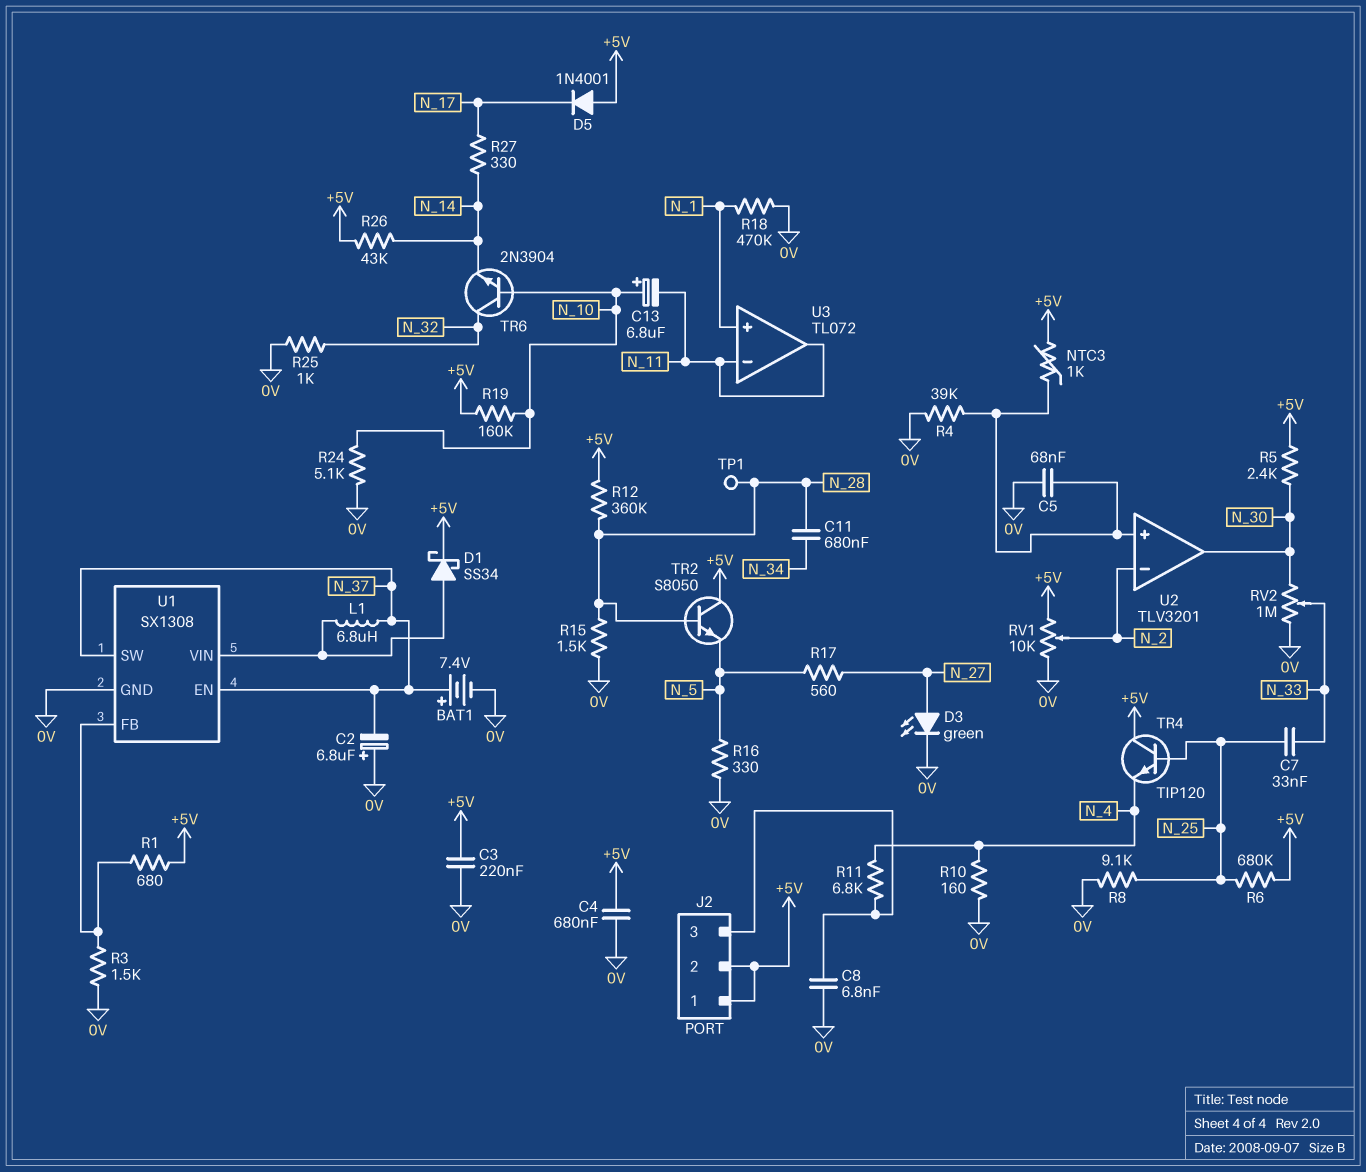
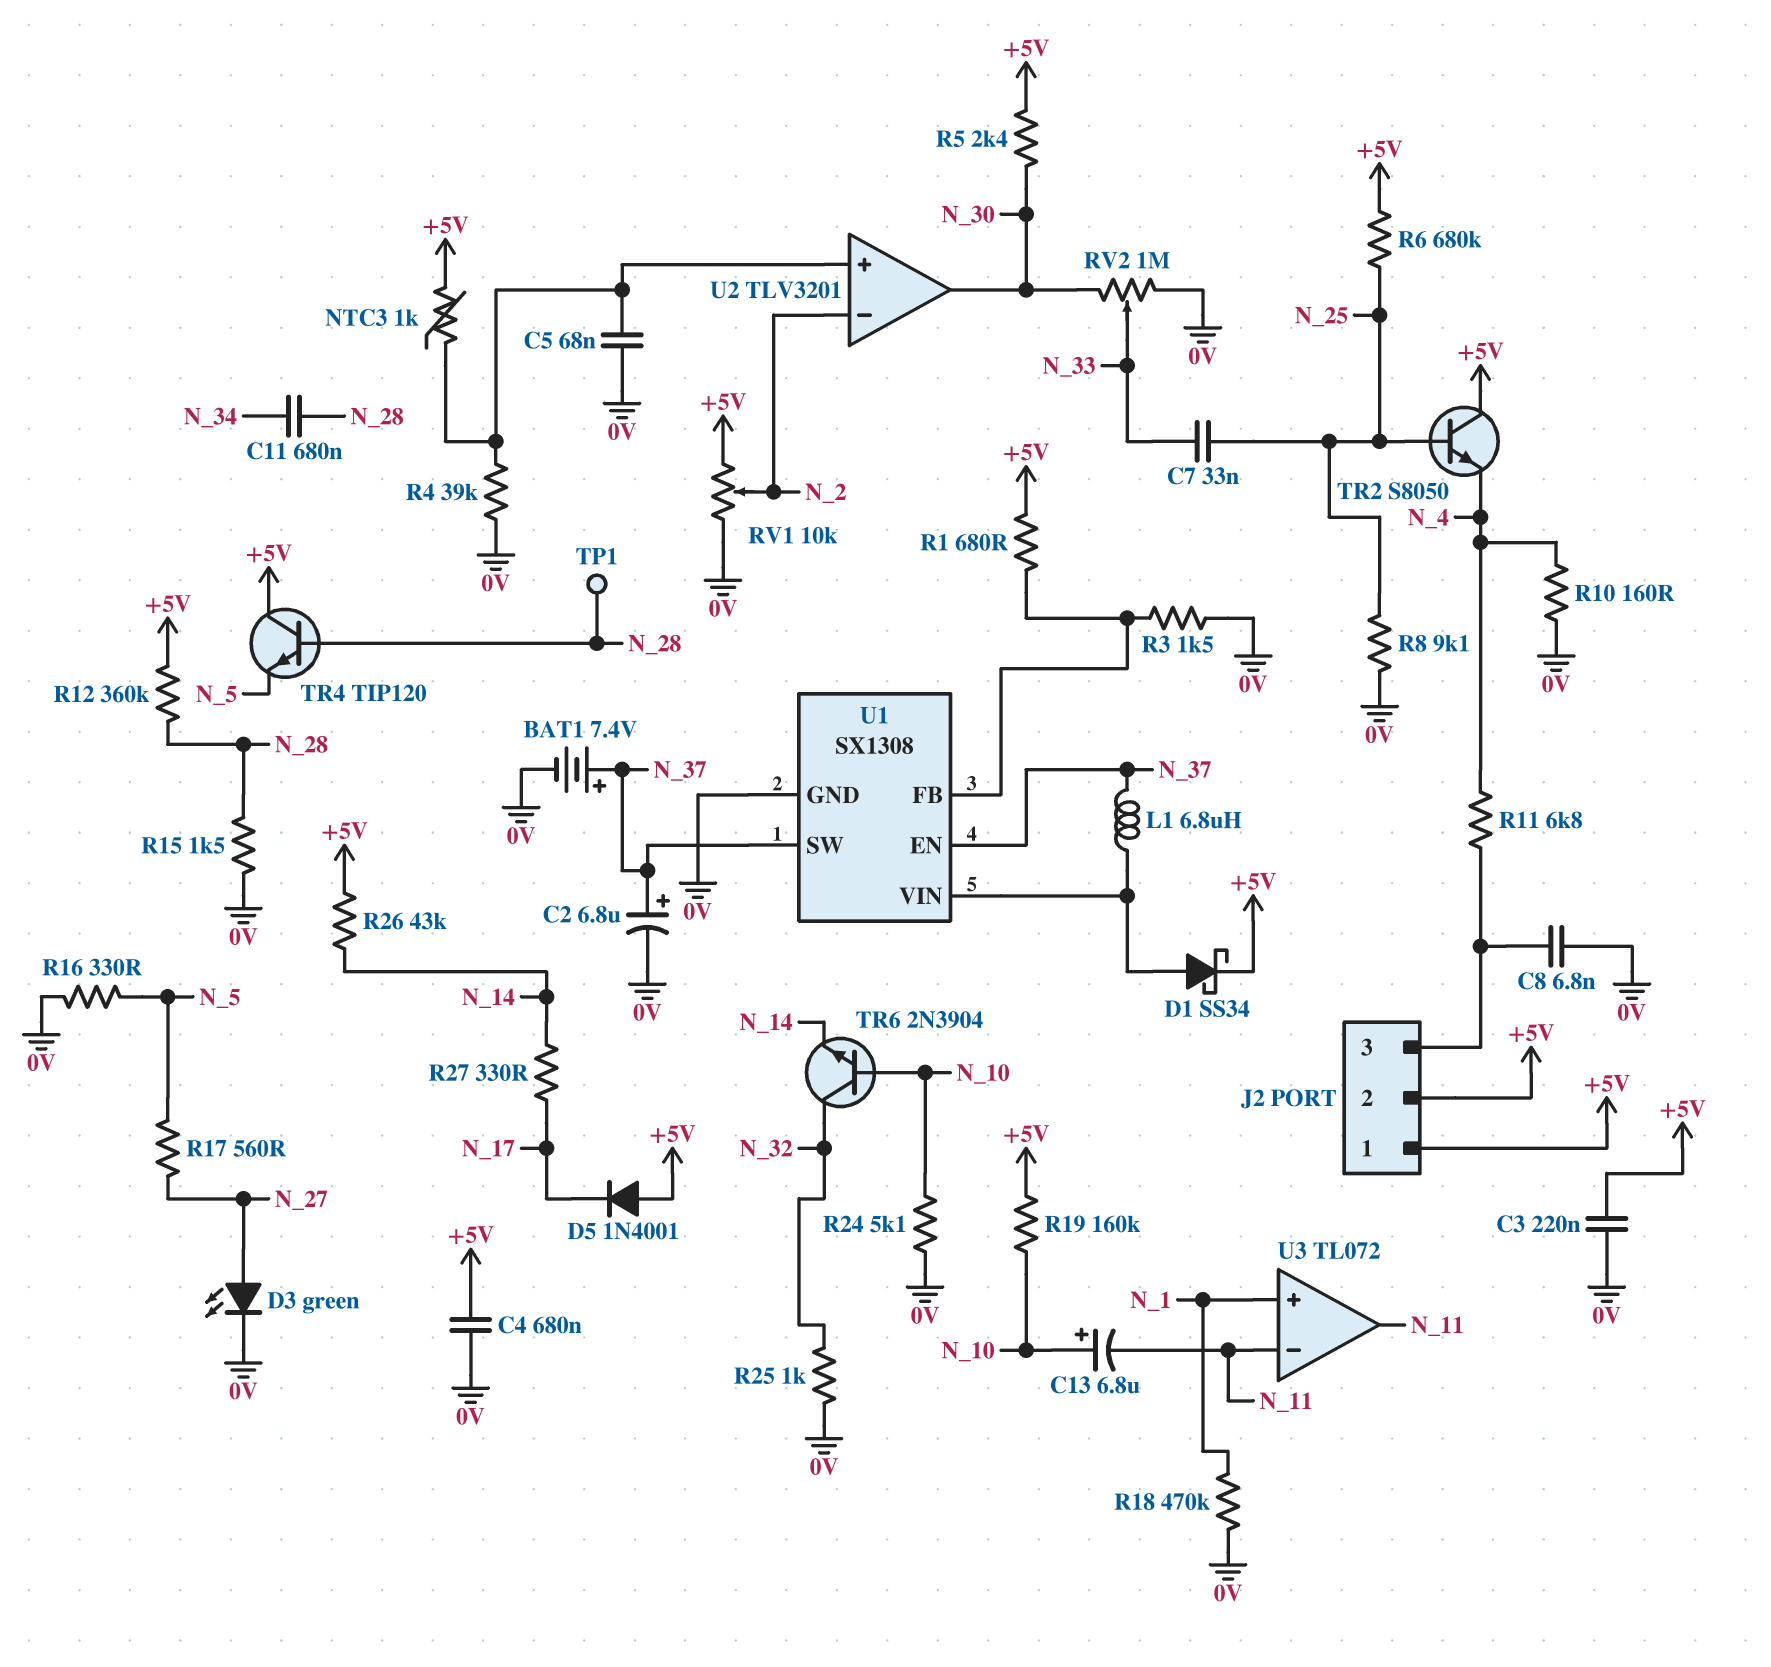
C2: 6.8uF (plus 0V, minus N_37) -> 6.8uF (plus N_37, minus 0V)
TR2: NPN S8050 (B N_28, C +5V, E N_5) -> NPN S8050 (B N_25, C +5V, E N_4)
TR4: NPN TIP120 (B N_25, C +5V, E N_4) -> NPN TIP120 (B N_28, C +5V, E N_5)

